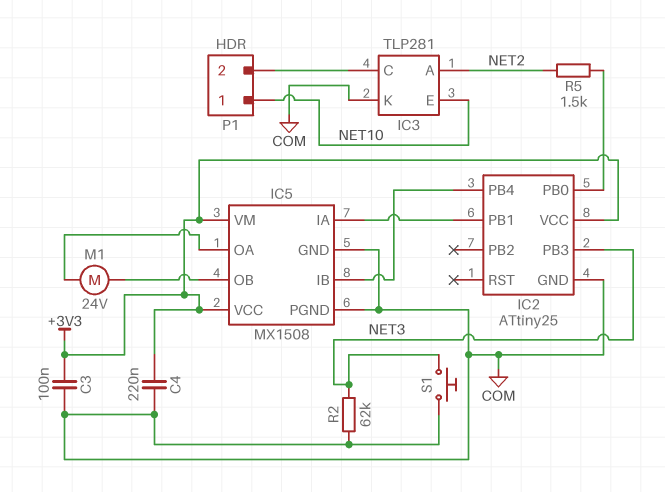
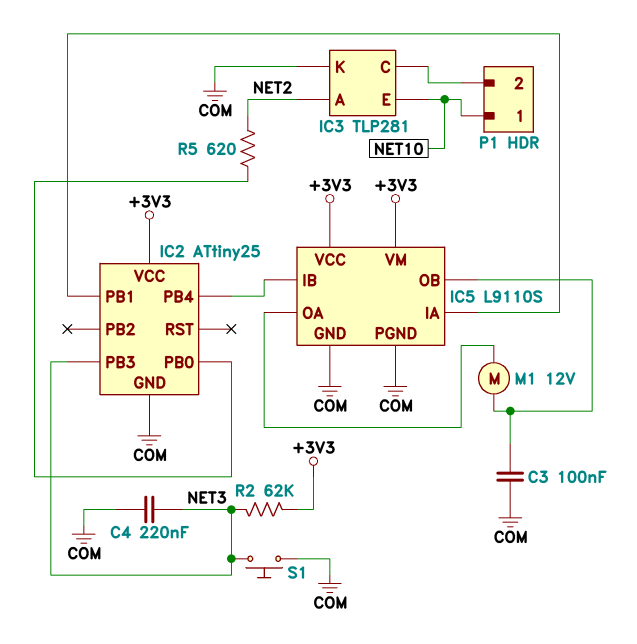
C3: 100nF (+3V3, COM) -> 100nF (COM, IC5/OB)
C4: 220nF (+3V3, COM) -> 220nF (COM, NET3)
IC5: MX1508 -> L9110S
M1: motor 24V (IC5/OA, IC5/OB) -> motor 12V (IC5/OA, IC5/OB)
R2: 62k (COM, NET3) -> 62k (+3V3, NET3)
R5: 1.5k (IC2/PB0, NET2) -> 620 (IC2/PB0, NET2)

